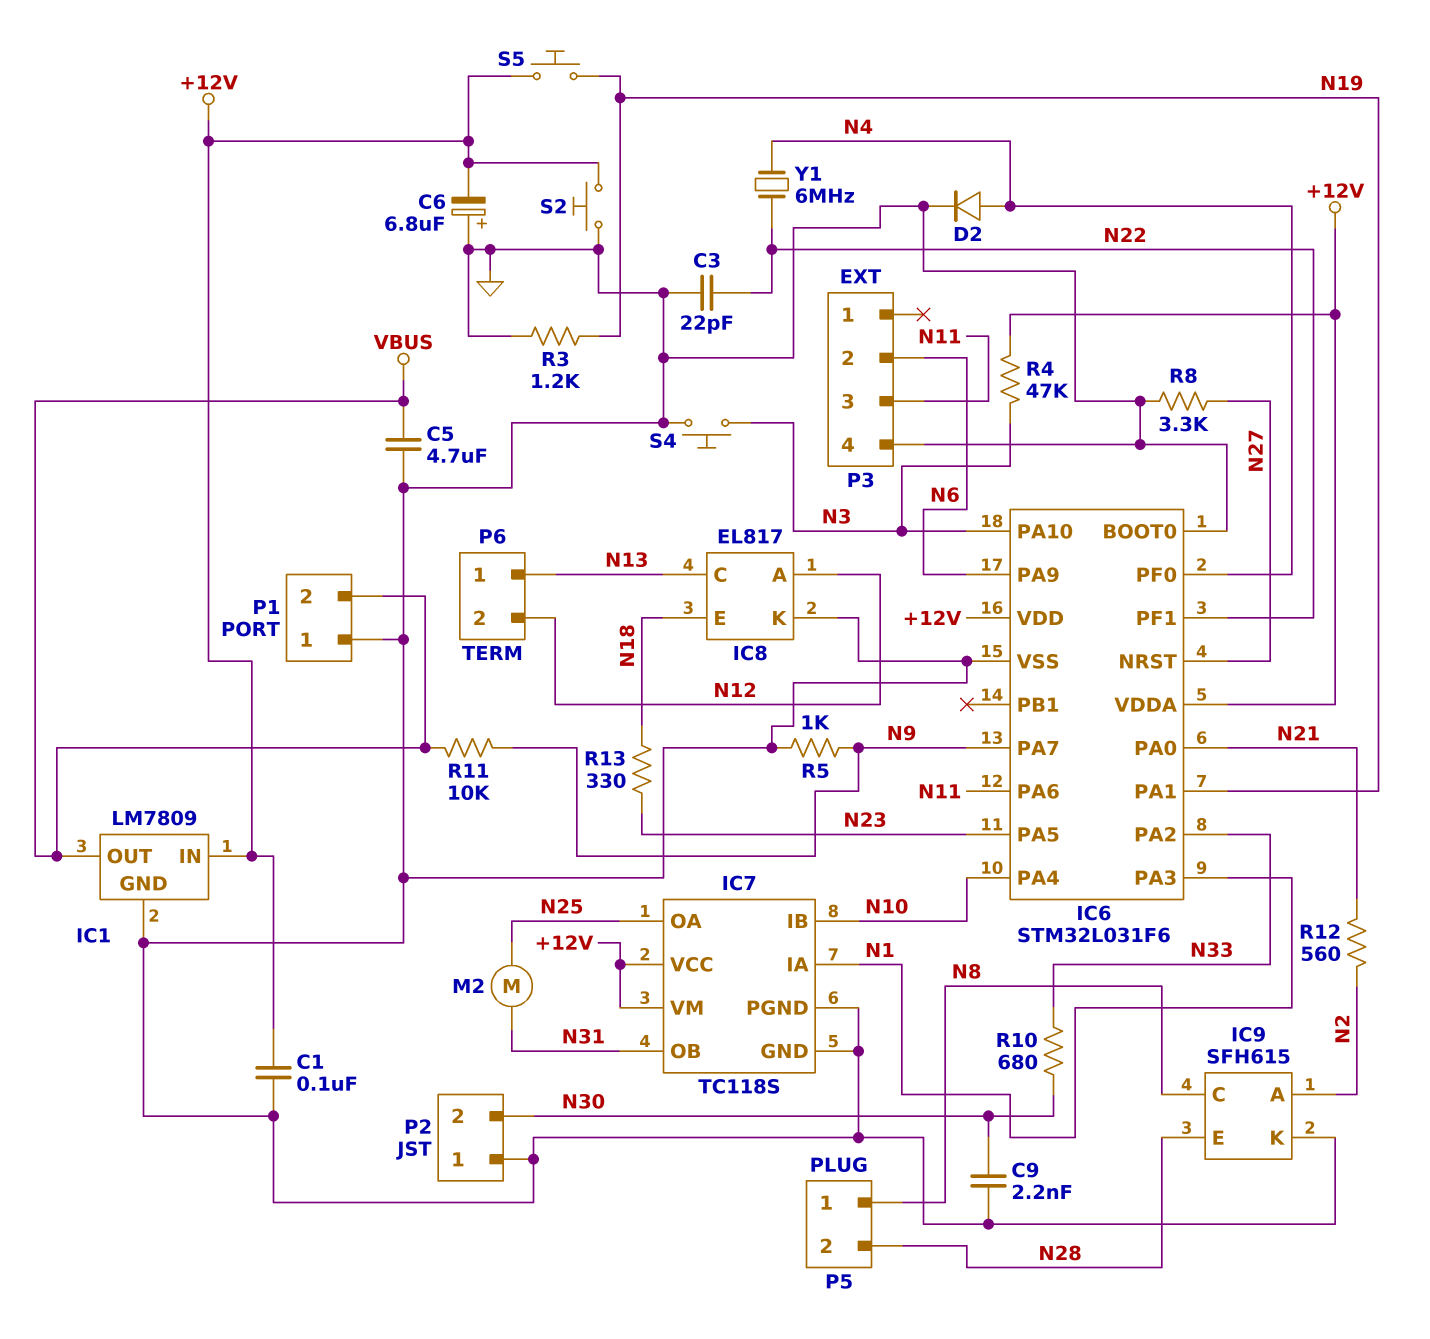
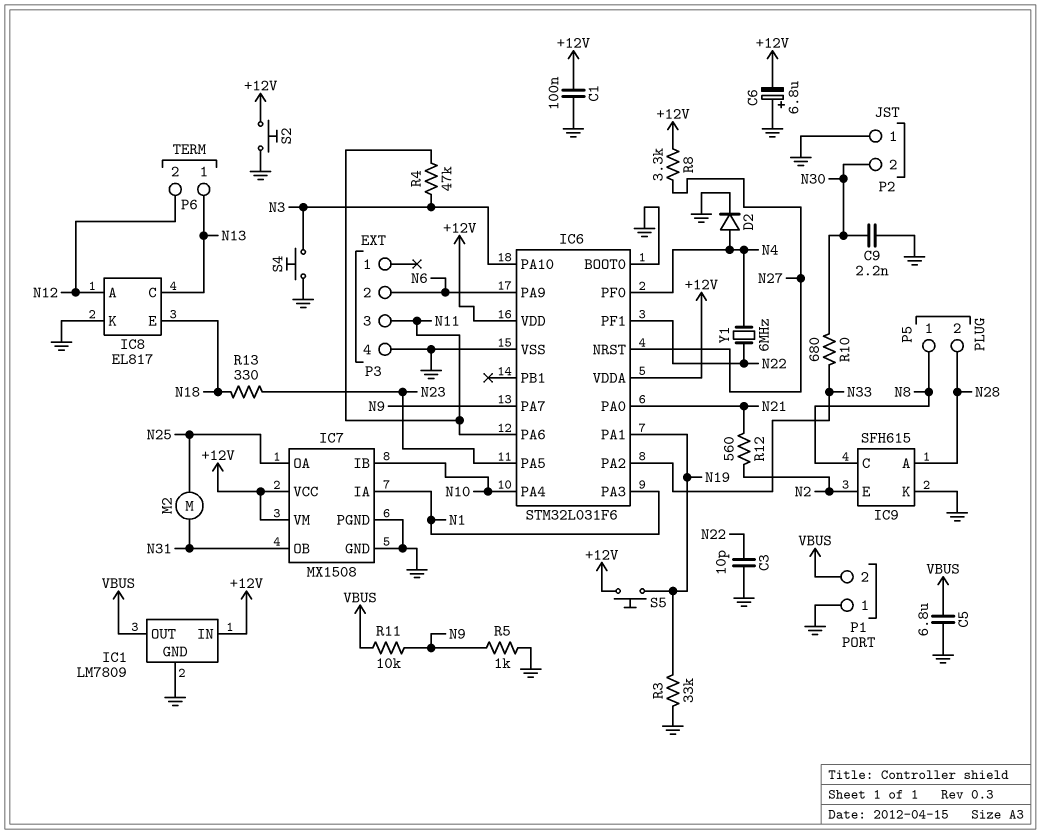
C3: 22pF (GND, N22) -> 10pF (GND, N22)
C5: 4.7uF (GND, VBUS) -> 6.8uF (GND, VBUS)
IC7: TC118S -> MX1508
IC9 pin A: N2 -> N28
IC9 pin E: N28 -> N2
R3: 1.2k (GND, N19) -> 33k (GND, N19)
R4: 47k (+12V, N3) -> 47k (N3, N11)
R8: 3.3k (GND, N27) -> 3.3k (+12V, N27)

